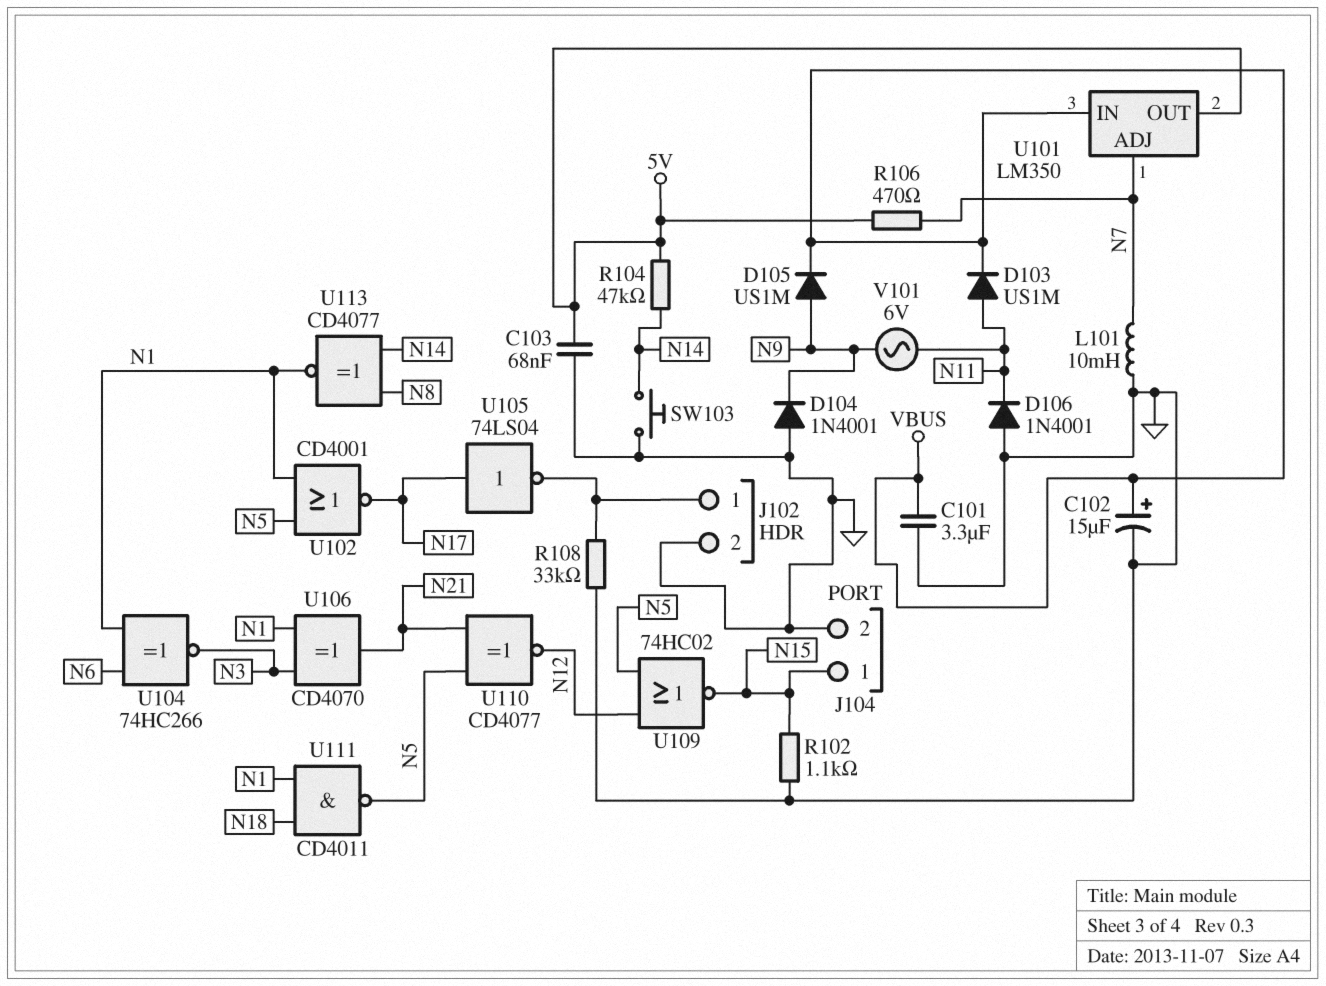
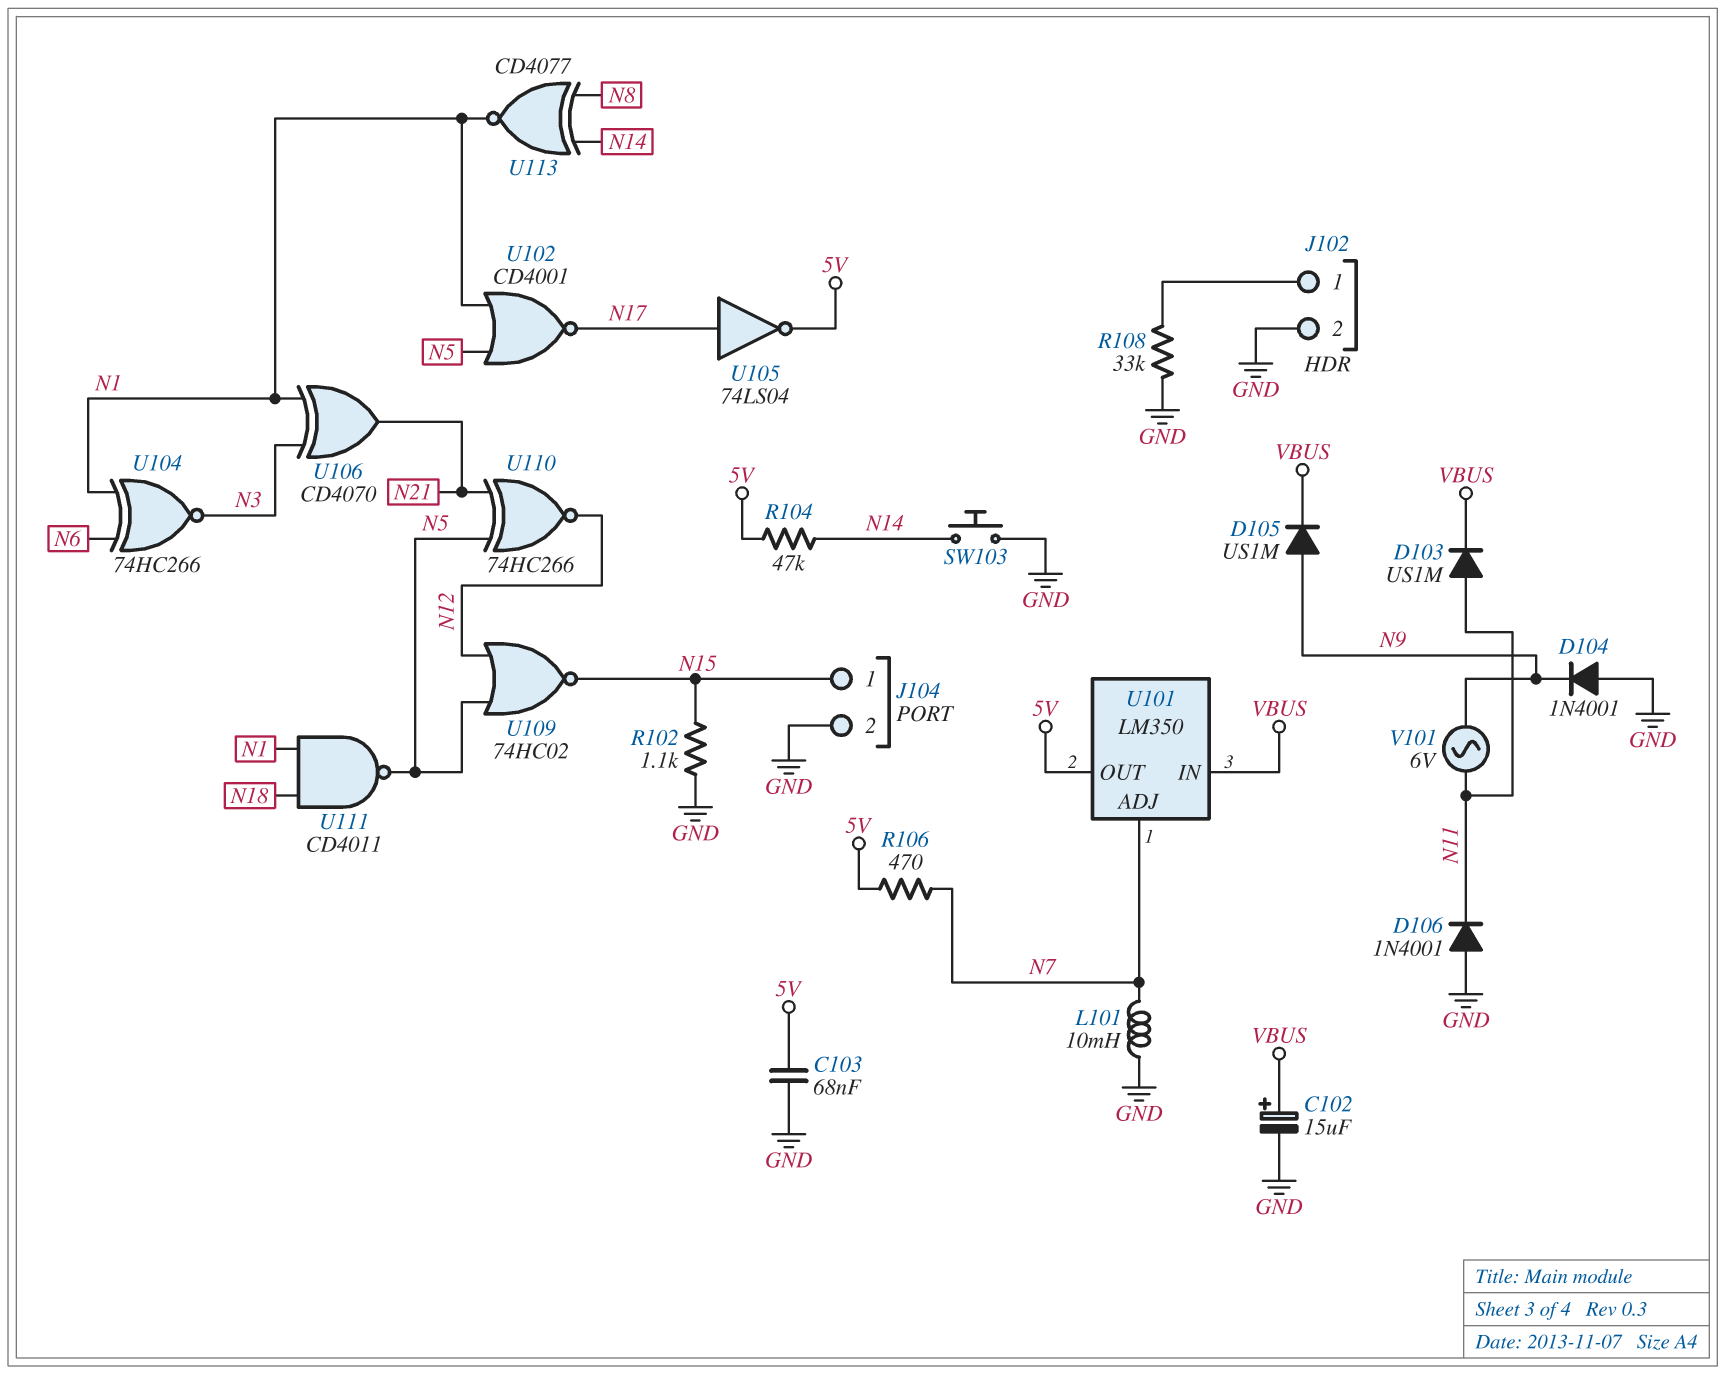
C101: 3.3uF (GND, VBUS) -> none
U105: NOT 74LS04 (in N17, out J102/1) -> NOT 74LS04 (in N17, out 5V)
U110: XNOR CD4077 (in N5, in N21, out N12) -> XNOR 74HC266 (in N5, in N21, out N12)

